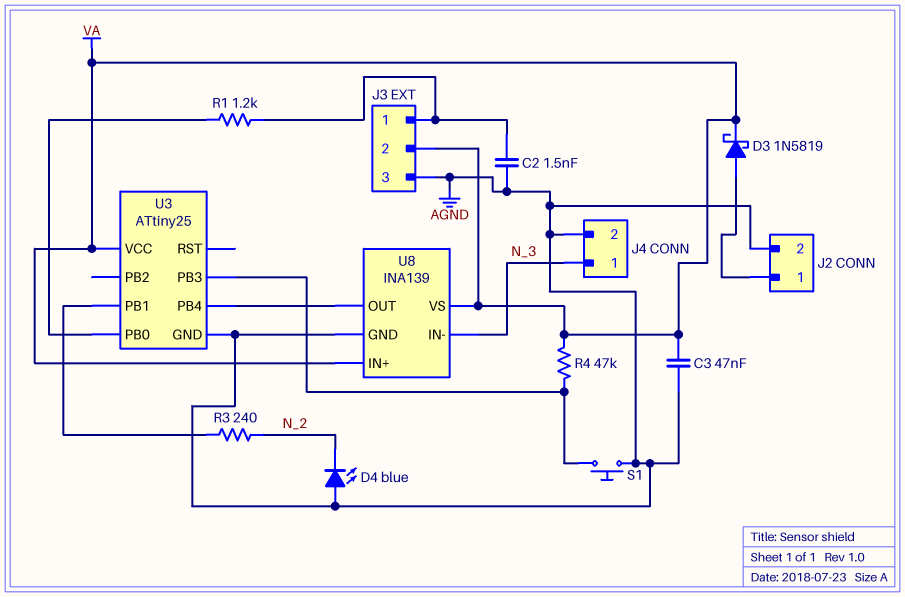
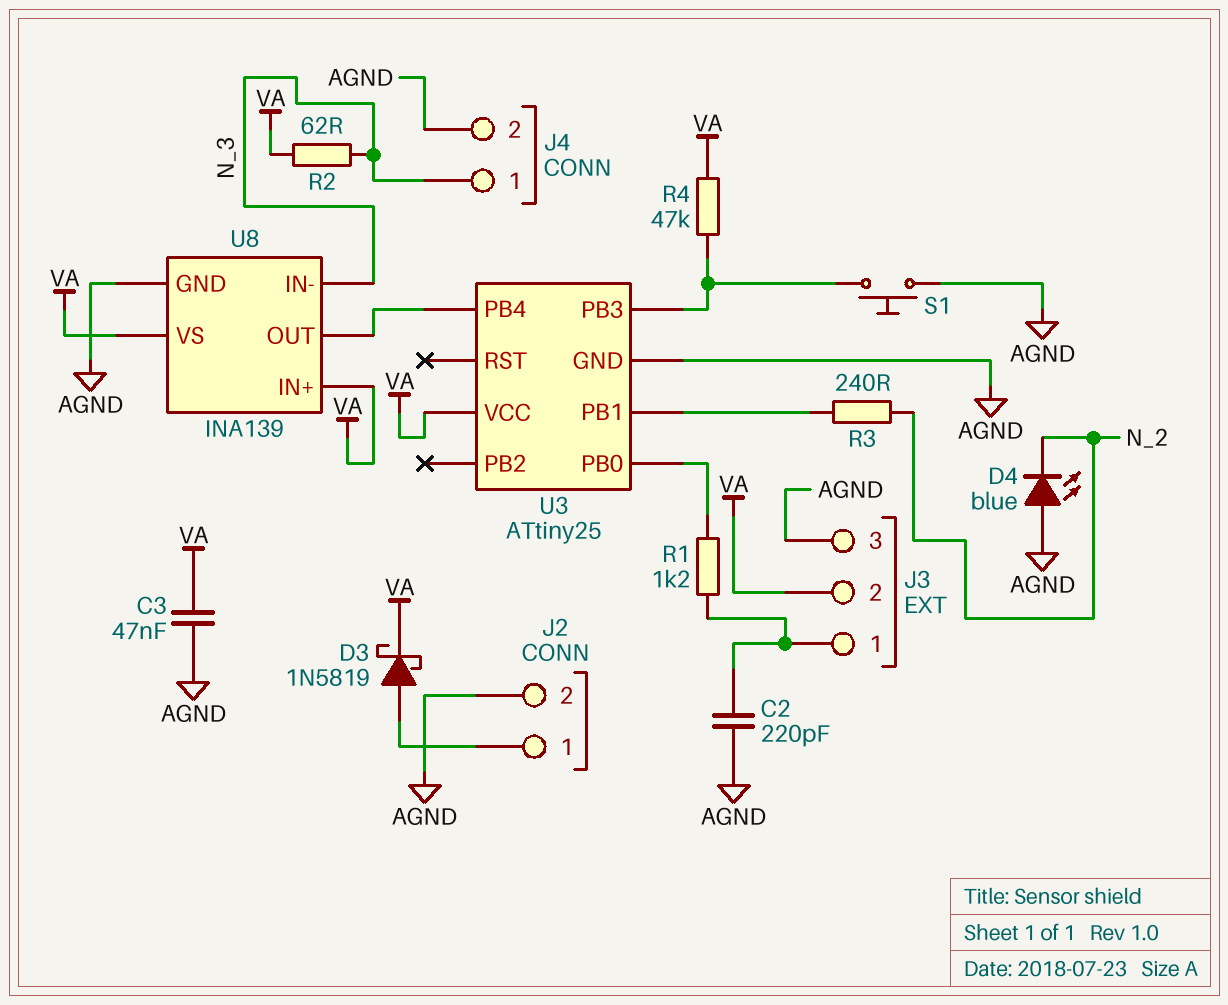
C2: 1.5nF (AGND, J3/1) -> 220pF (AGND, J3/1)
R2: none -> 62 (N_3, VA)

